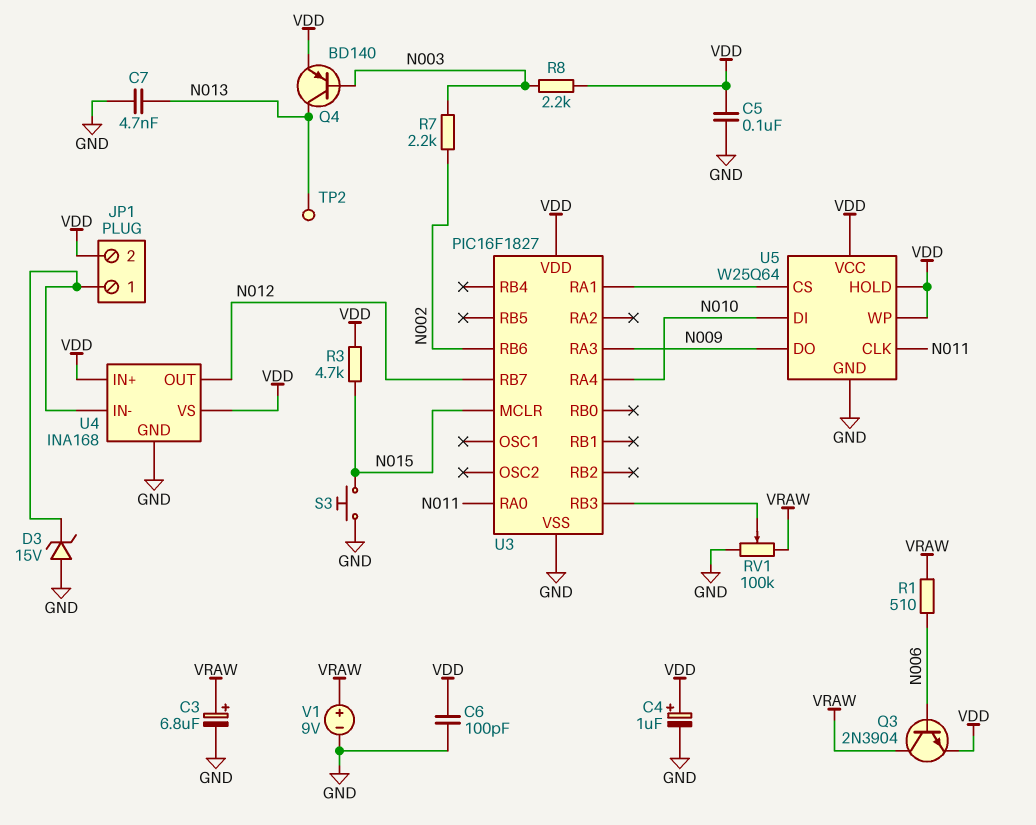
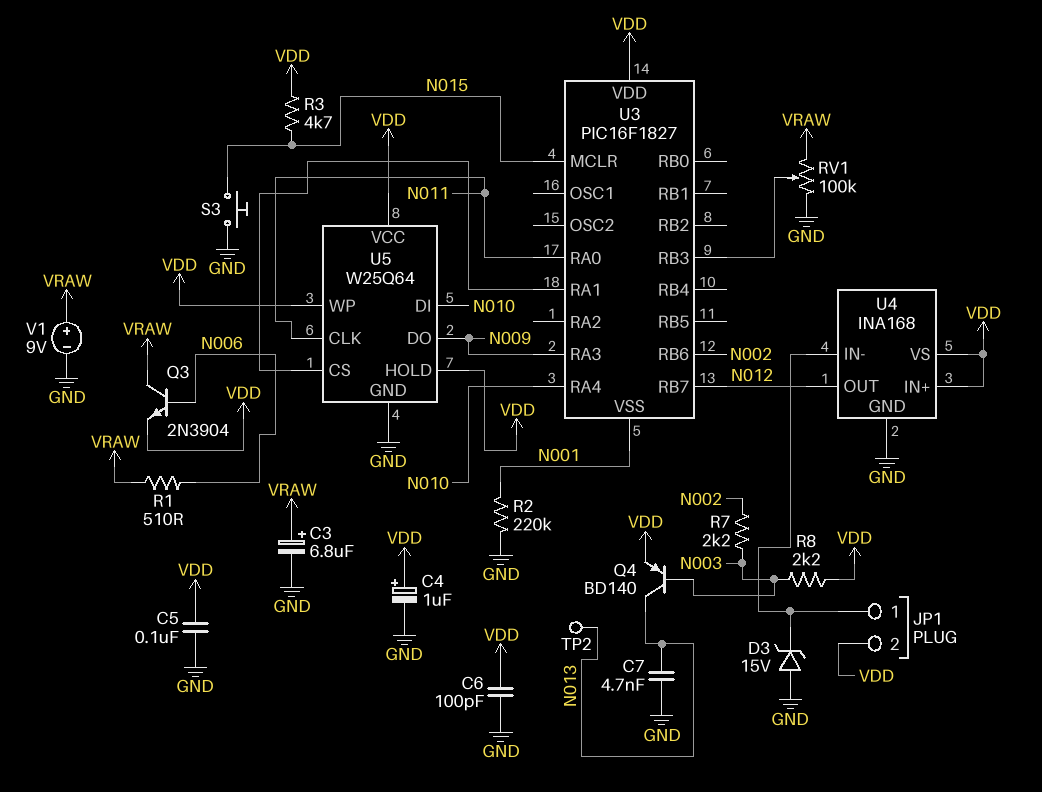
R2: none -> 220k (GND, N001)
U3 pin VSS: GND -> N001

